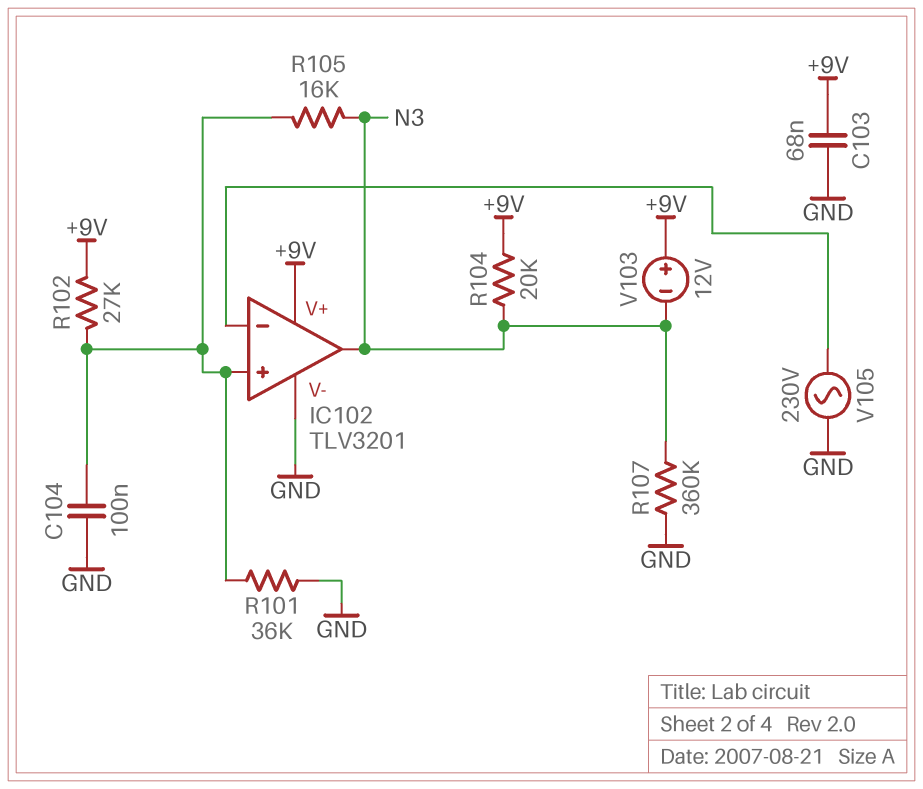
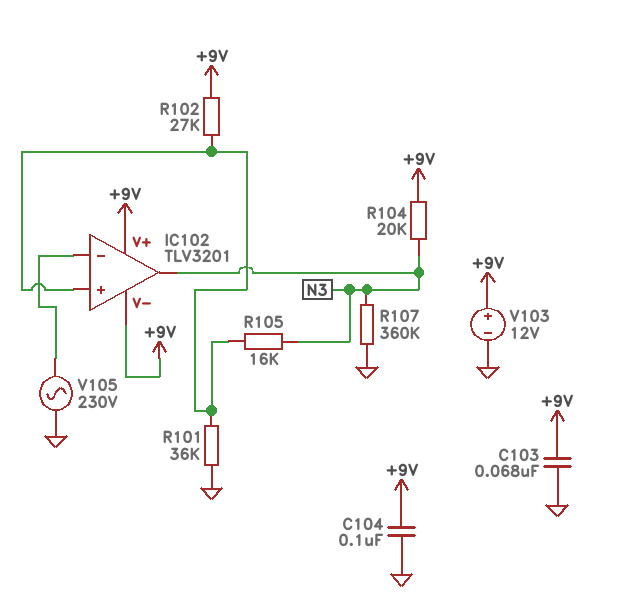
C104: 100nF (GND, IC102/in+) -> 100nF (+9V, GND)
IC102 pin V-: GND -> +9V
V103: 12V (plus +9V, minus N3) -> 12V (plus +9V, minus GND)

